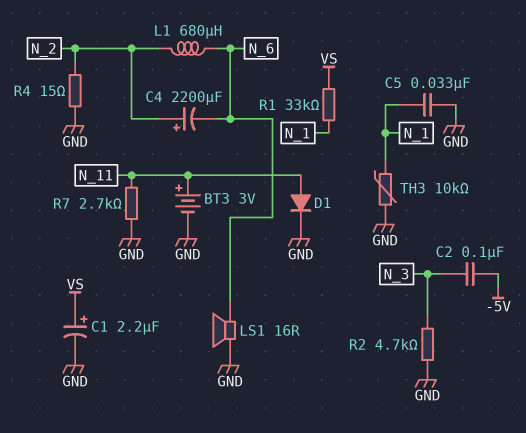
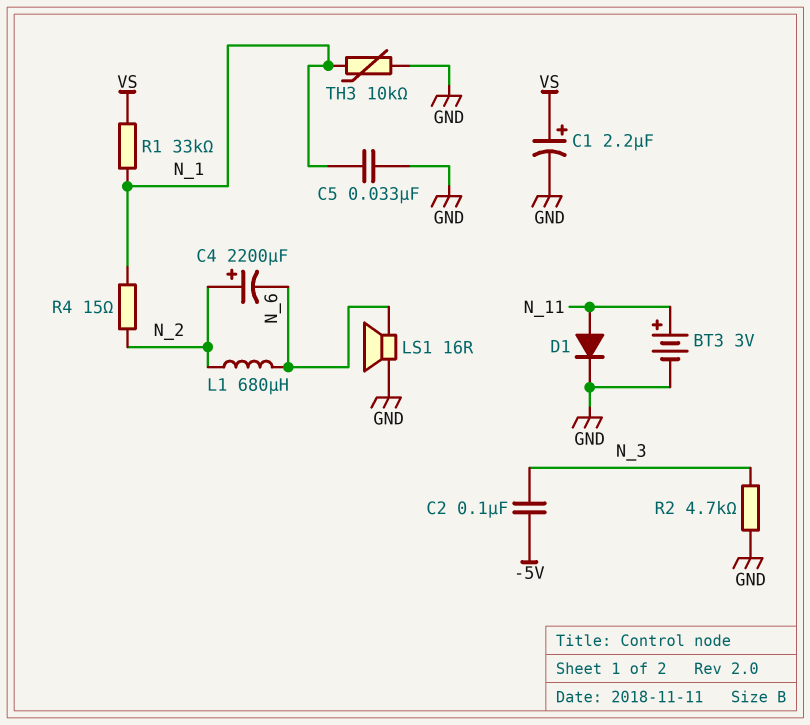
R4: 15 (GND, N_2) -> 15 (N_1, N_2)
R7: 2.7k (GND, N_11) -> none

